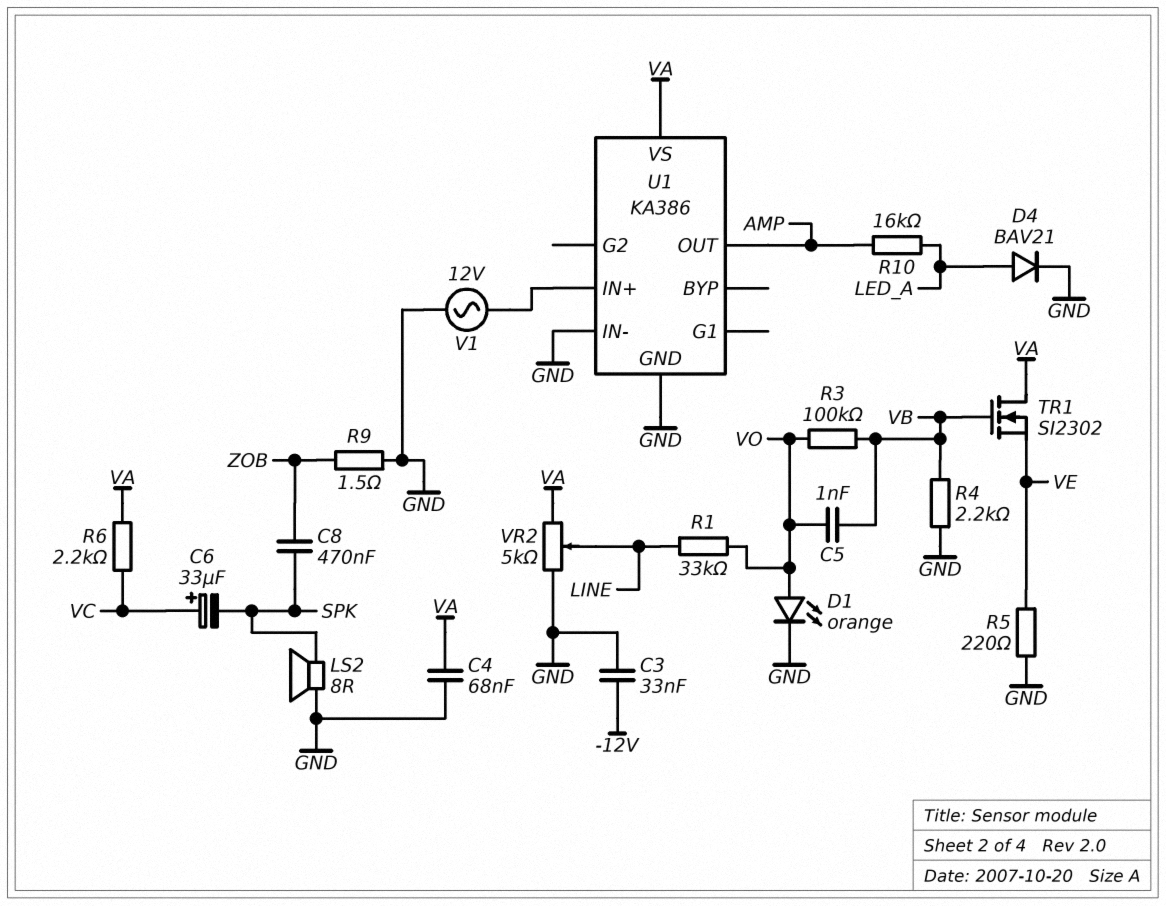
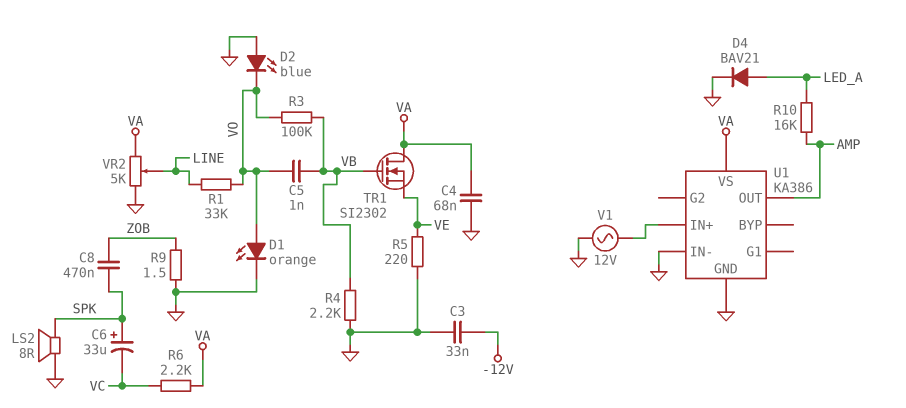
C6: 33uF (plus VC, minus SPK) -> 33uF (plus SPK, minus VC)
D2: none -> LED blue (A GND, K VO)

